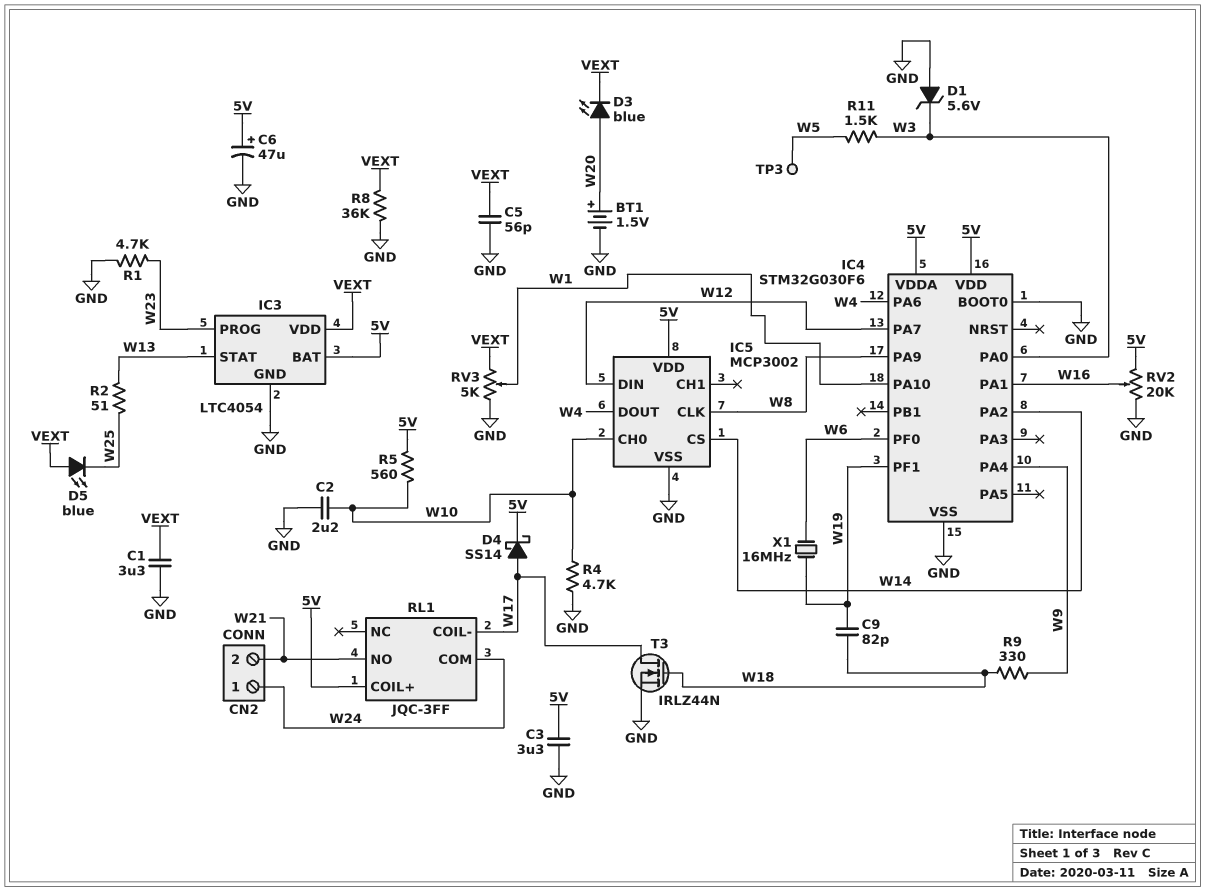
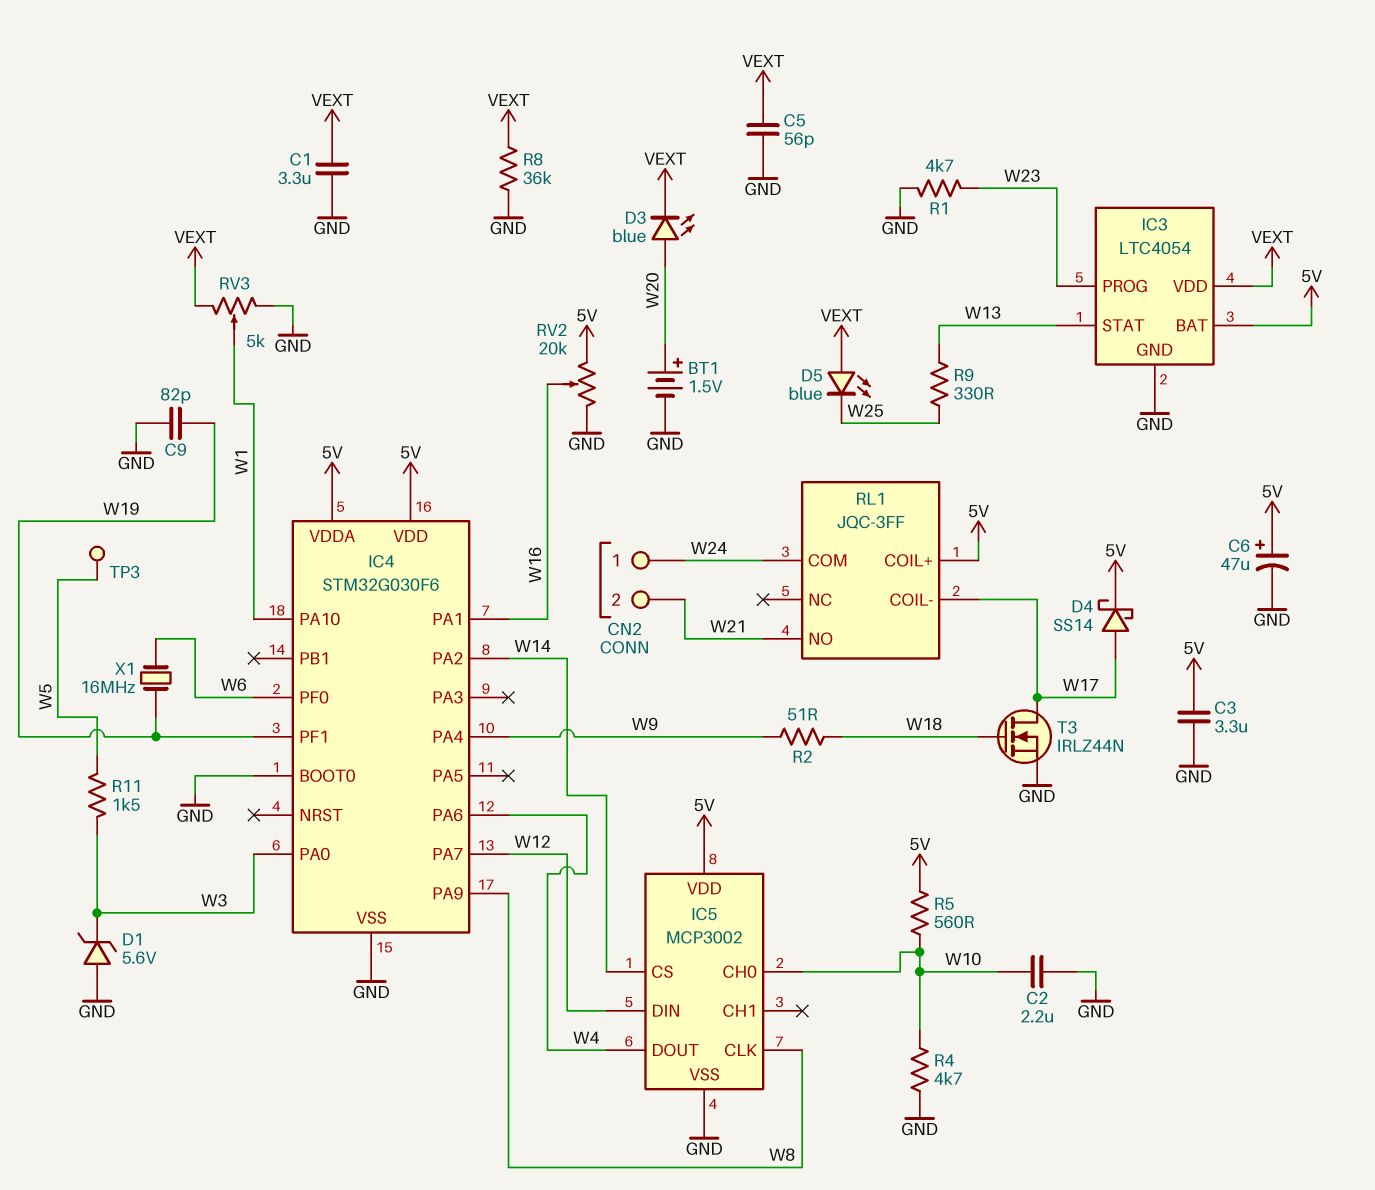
C9: 82pF (W18, W19) -> 82pF (GND, W19)
R2: 51 (W13, W25) -> 51 (W9, W18)
R9: 330 (W9, W18) -> 330 (W13, W25)

